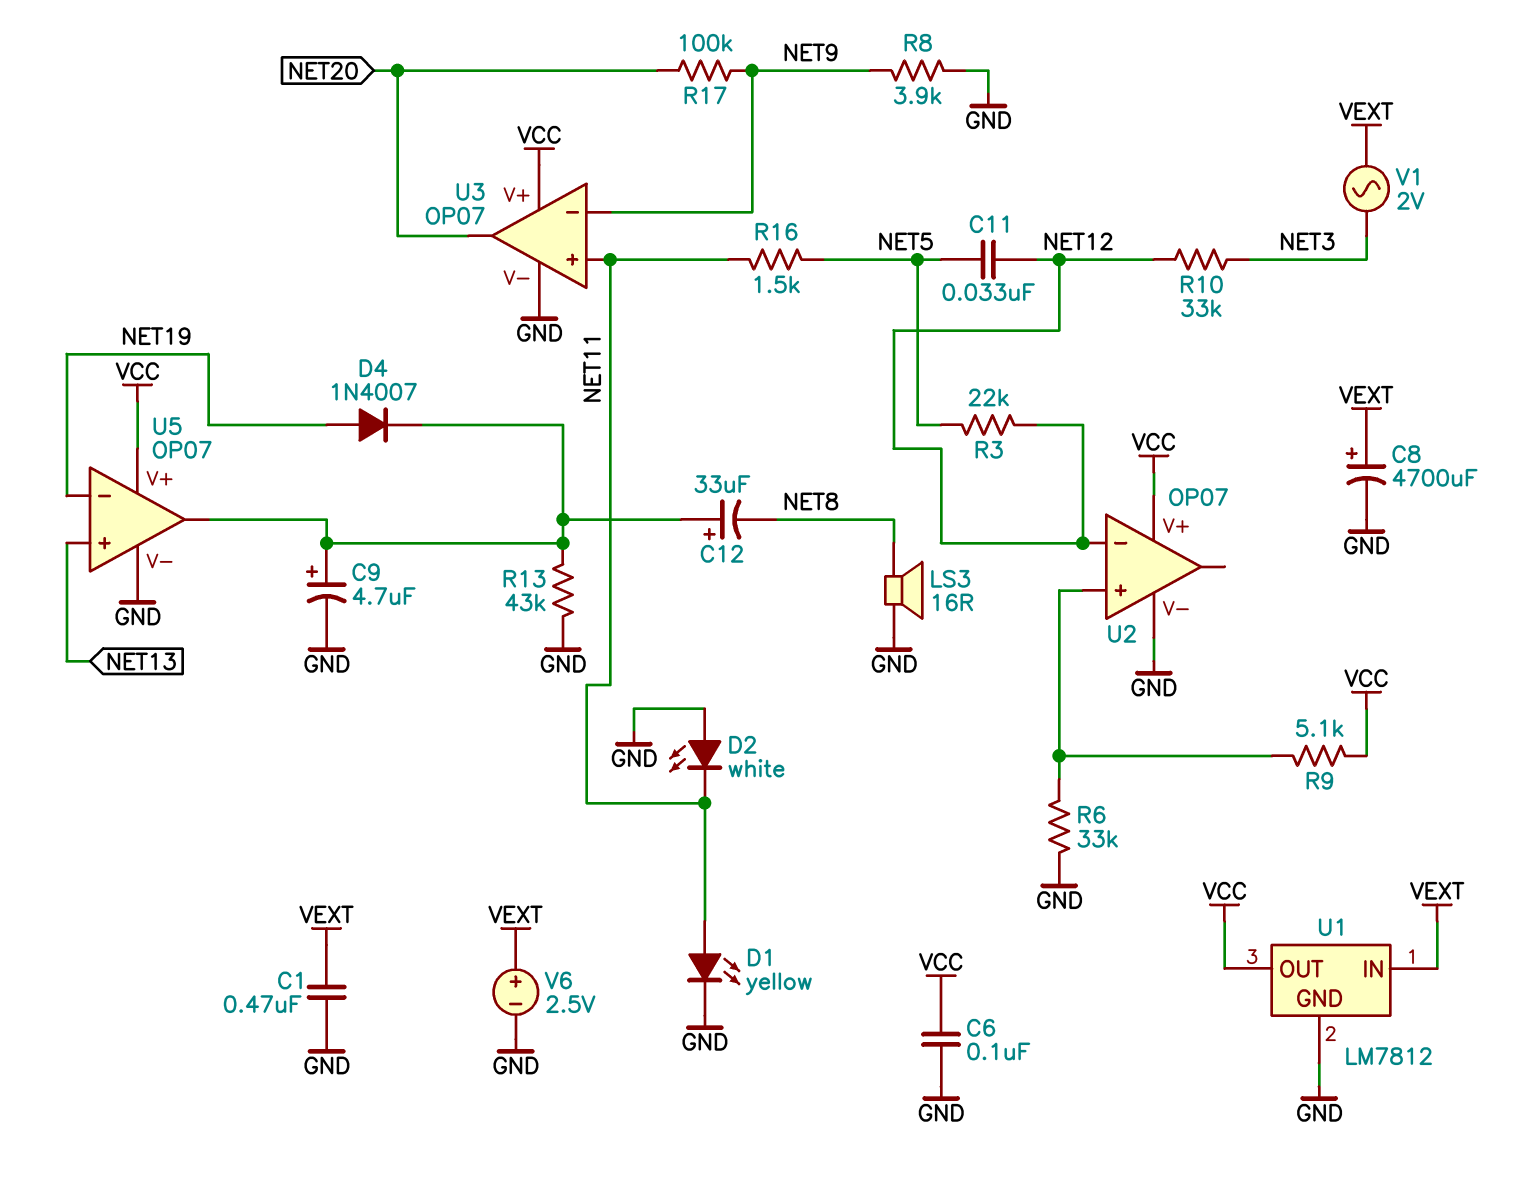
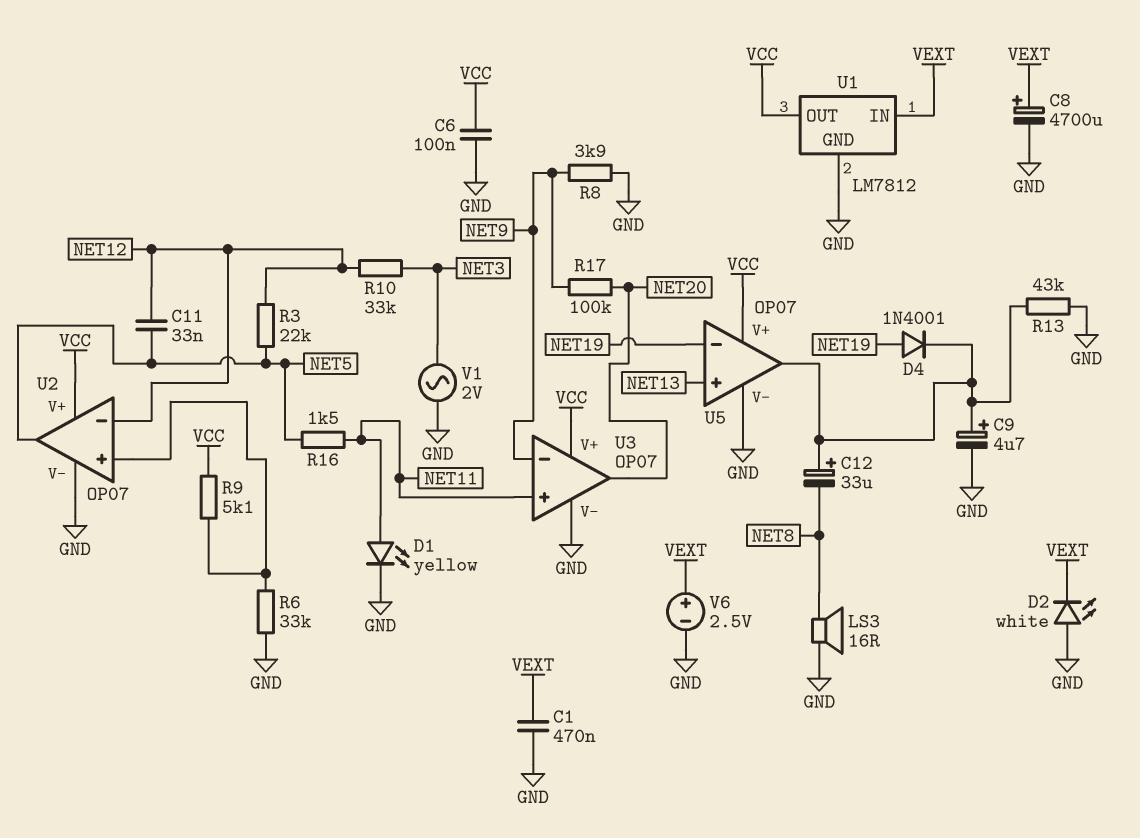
D2: LED white (A GND, K NET11) -> LED white (A GND, K VEXT)
D4: diode 1N4007 (A NET19, K U5/out) -> diode 1N4001 (A NET19, K U5/out)
U2 pin out: none -> NET5
V1: AC 2V (NET3, VEXT) -> AC 2V (GND, NET3)

